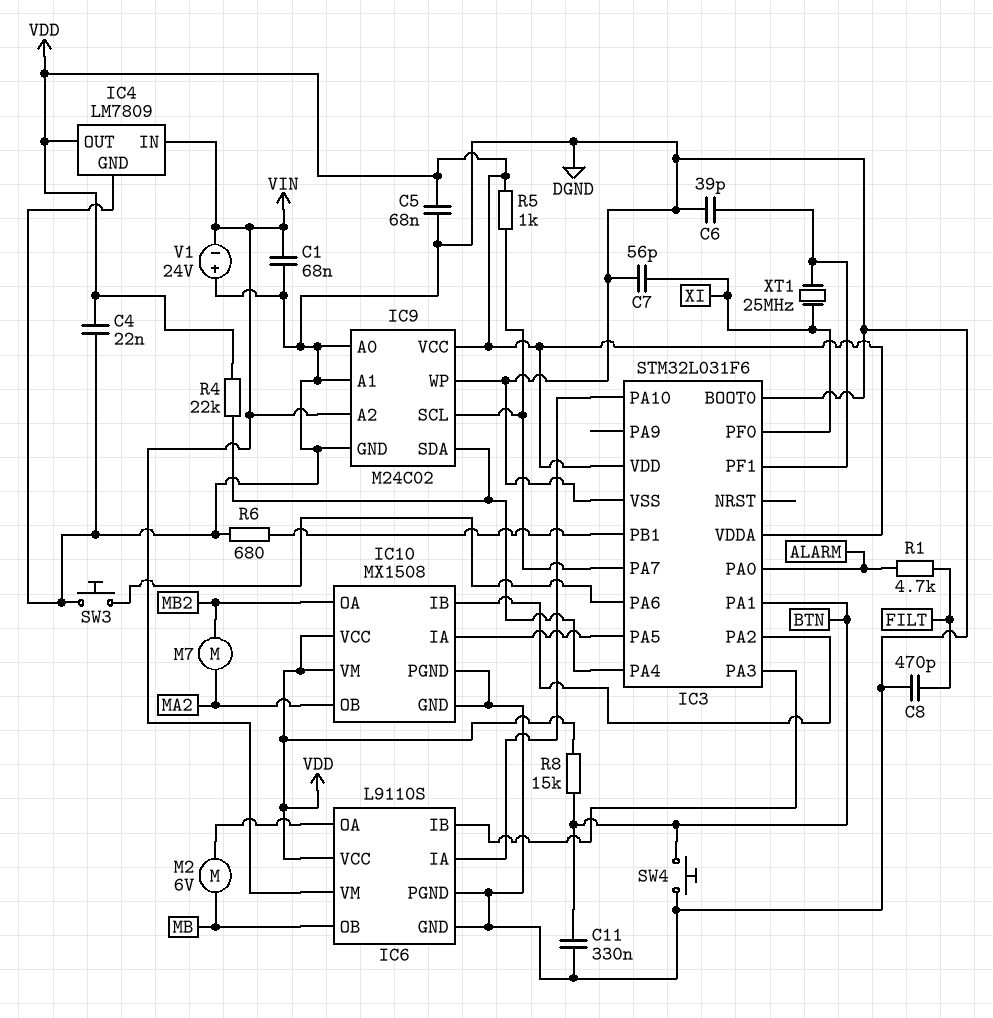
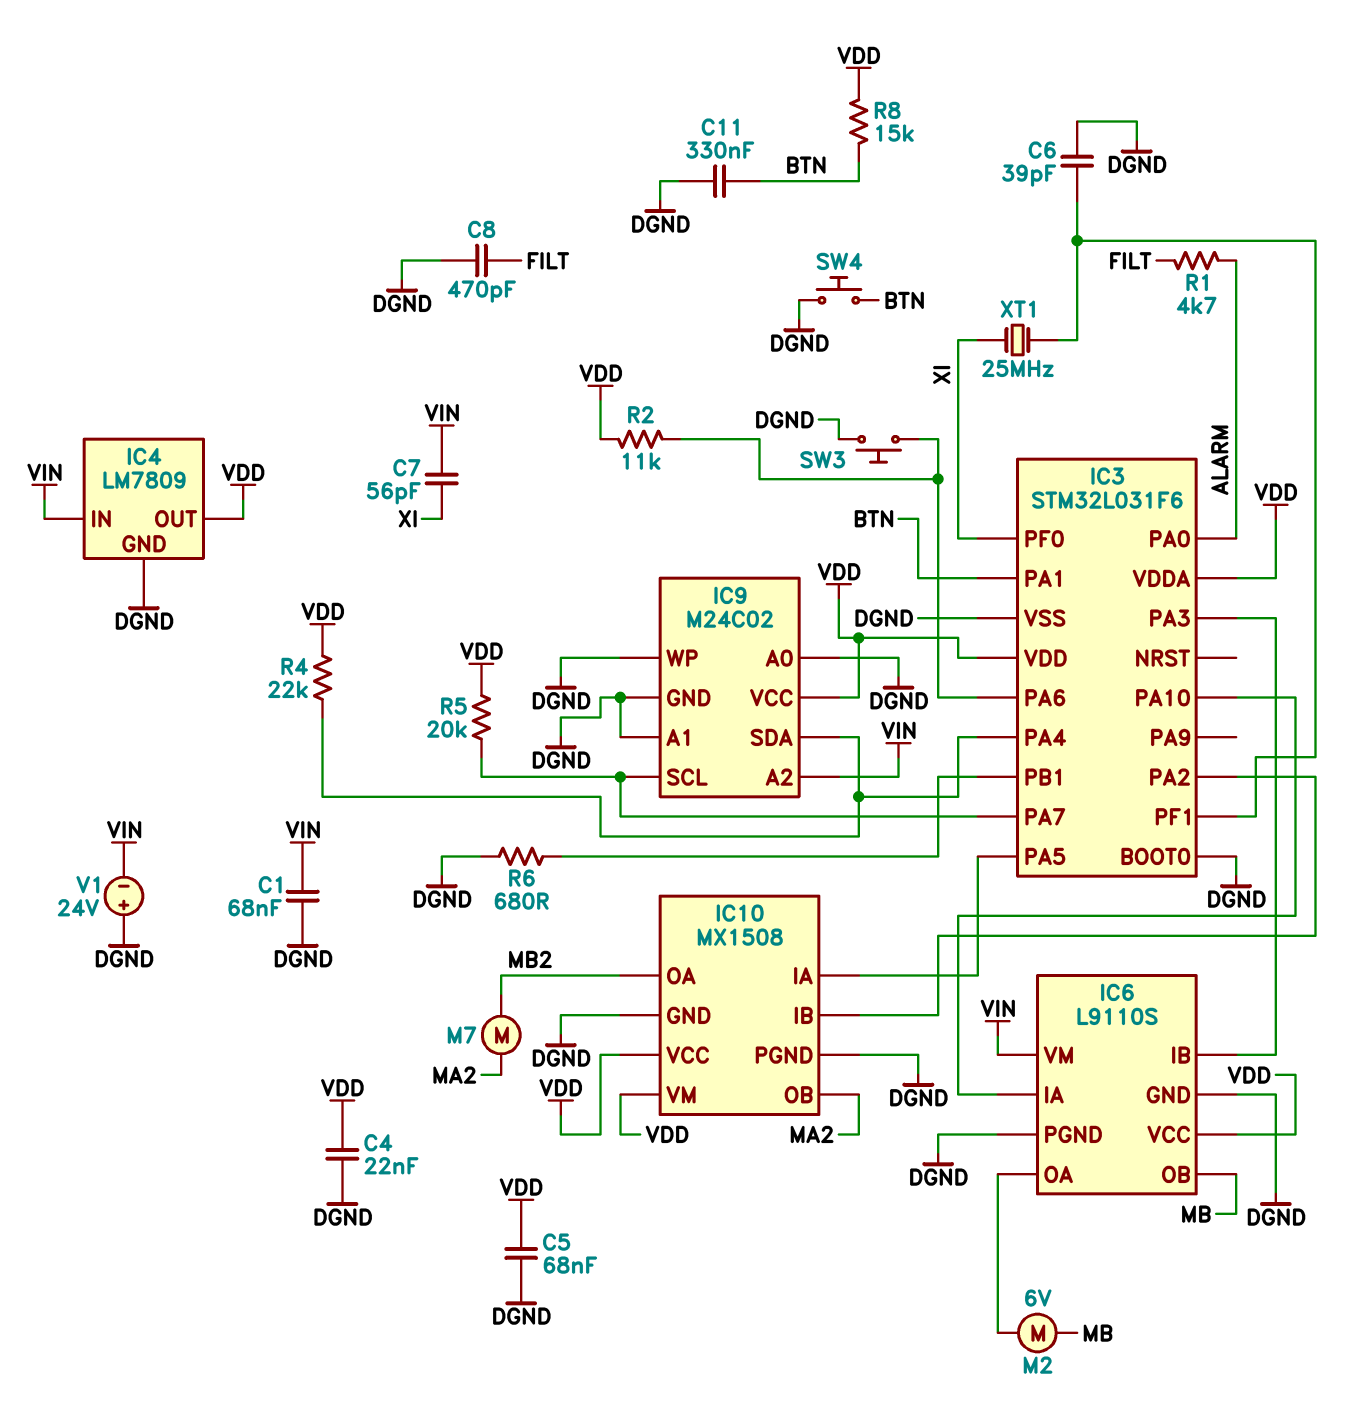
C7: 56pF (DGND, XI) -> 56pF (VIN, XI)
R2: none -> 11k (IC3/PA6, VDD)
R5: 1k (IC3/PA7, VDD) -> 20k (IC3/PA7, VDD)

